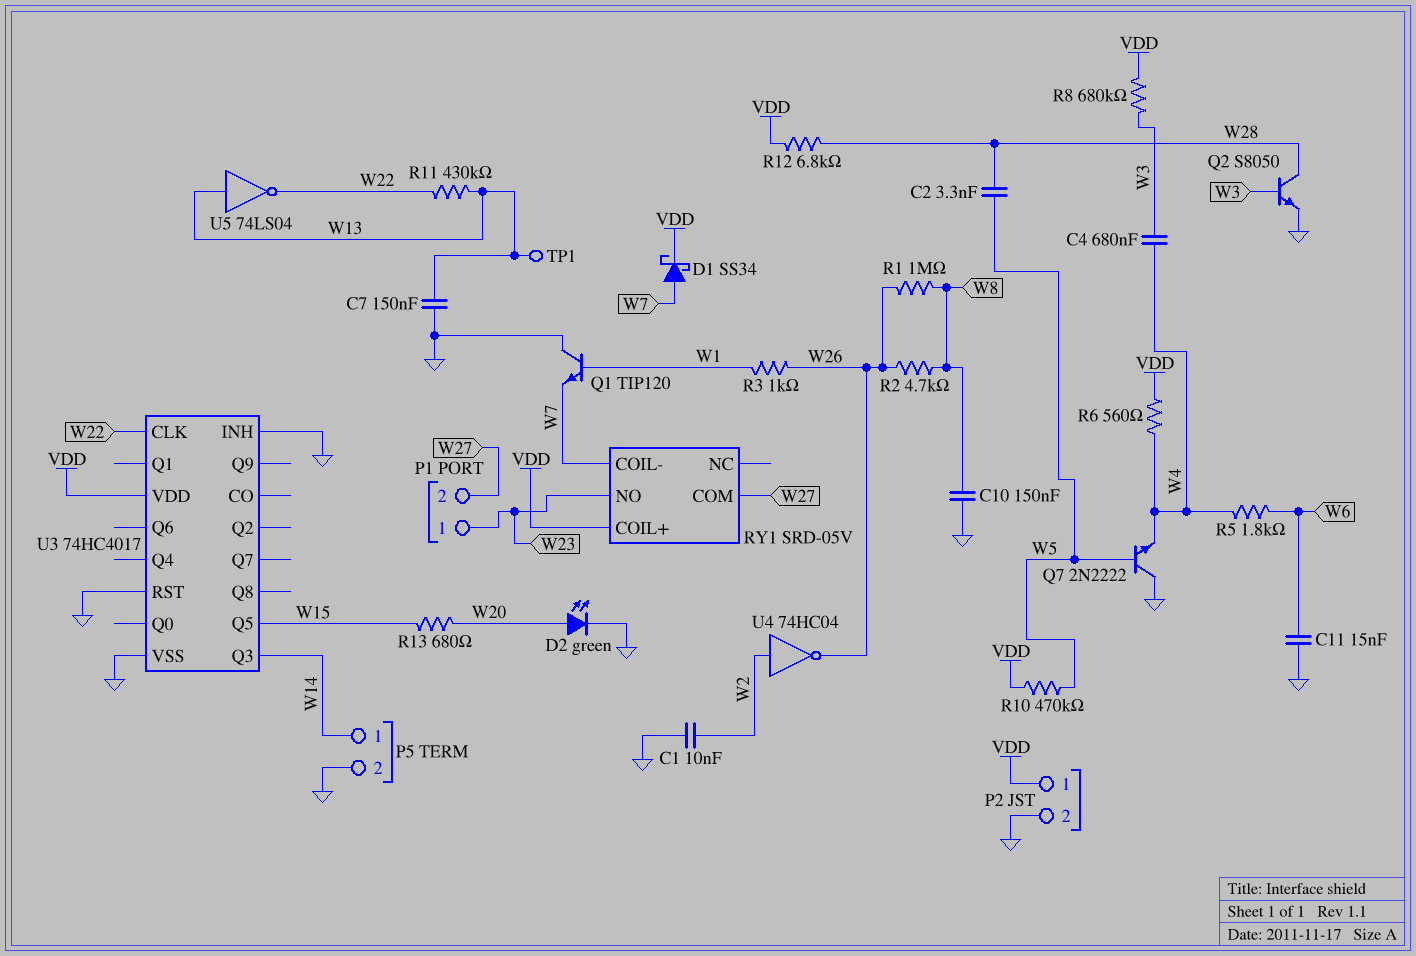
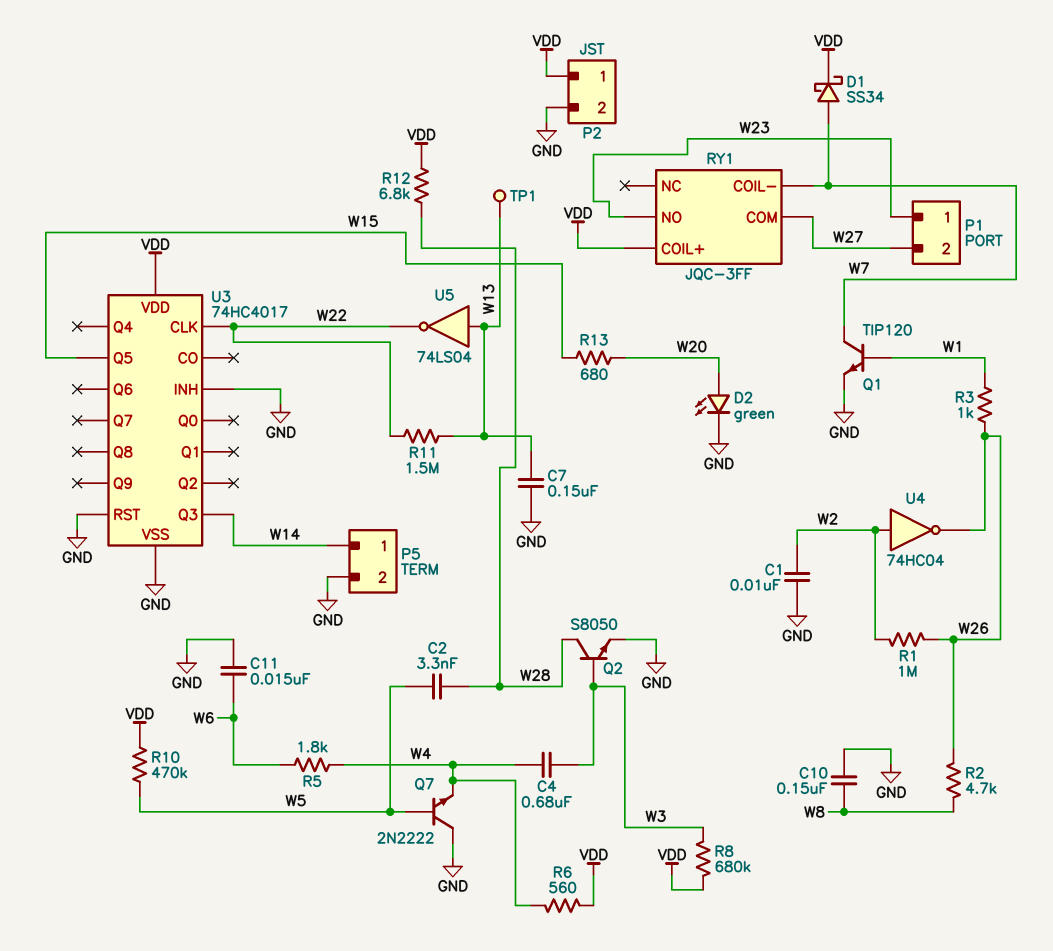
Q1: NPN TIP120 (B W1, C GND, E W7) -> NPN TIP120 (B W1, C W7, E GND)
R1: 1M (W8, W26) -> 1M (W2, W26)
R11: 430k (W13, W22) -> 1.5M (W13, W22)
RY1: SRD-05V -> JQC-3FF

